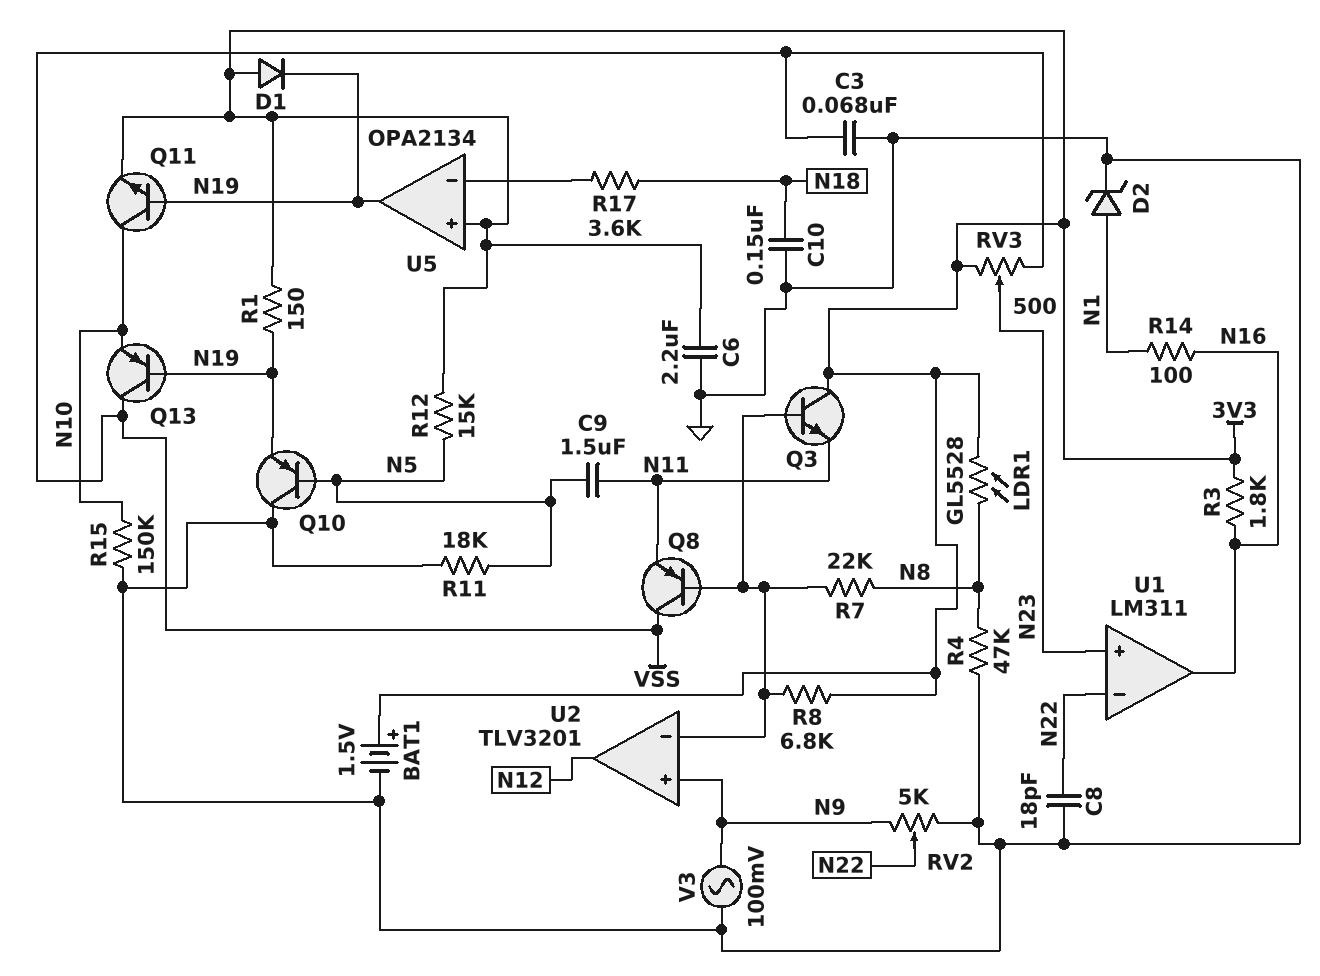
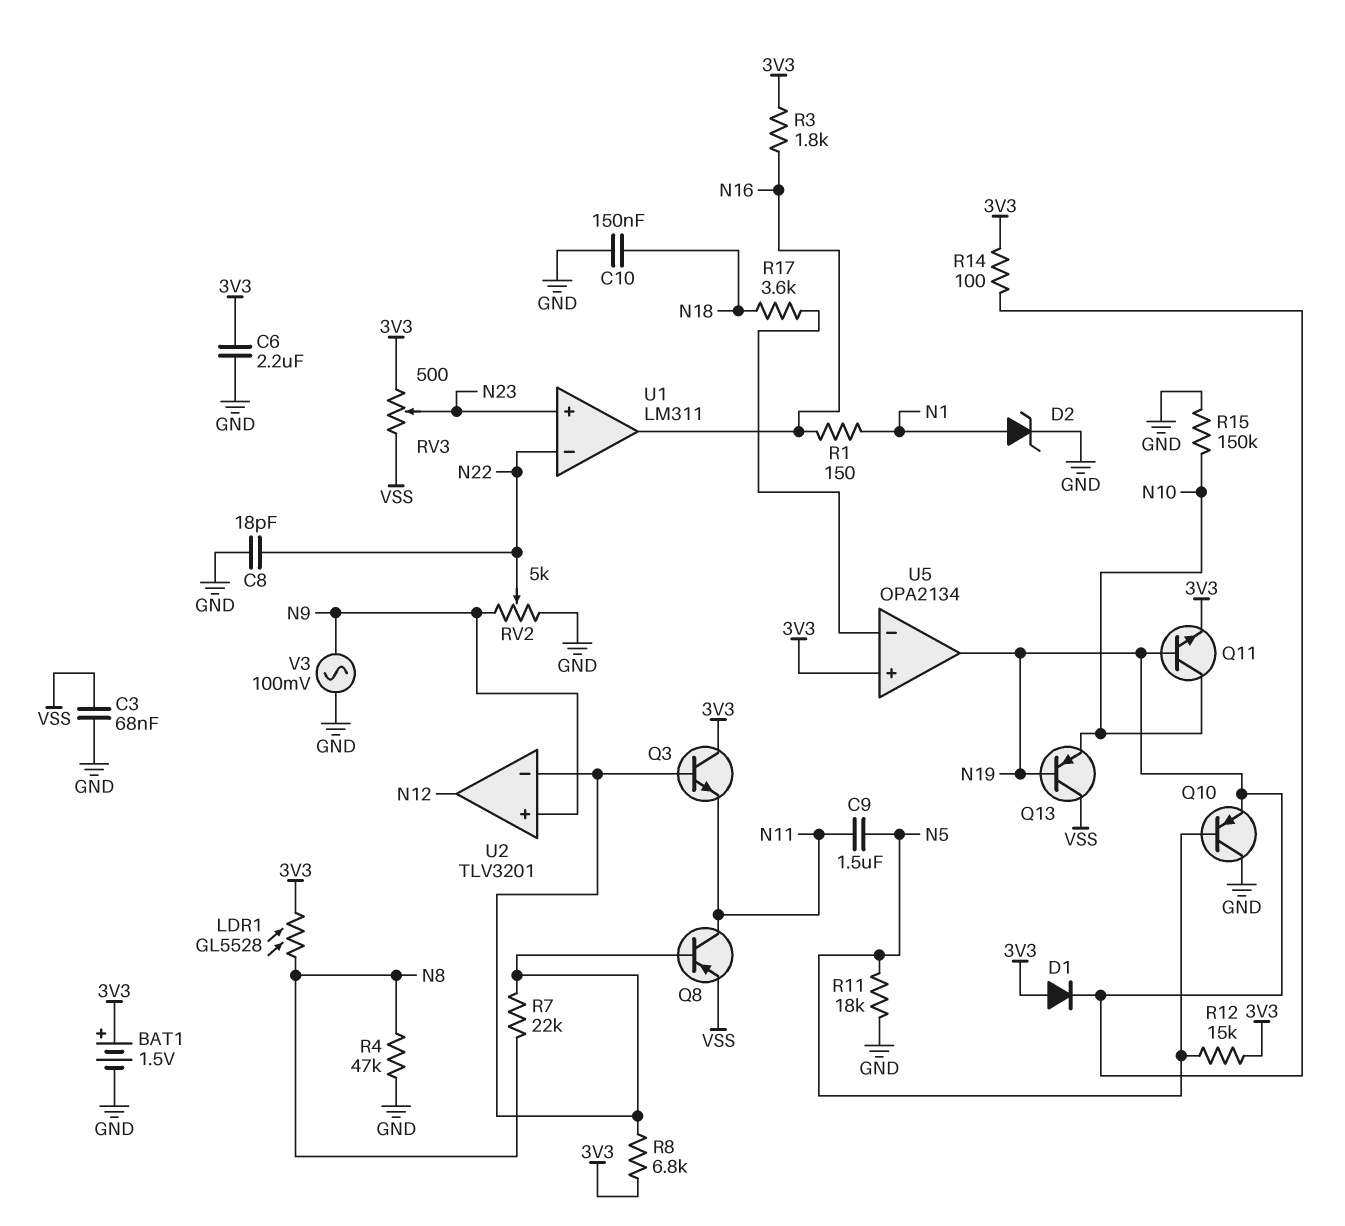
Q8: PNP (B U2/in-, C VSS, E N11) -> PNP (B U2/in-, C N11, E VSS)
R1: 150 (3V3, N19) -> 150 (N1, N16)
R14: 100 (N1, N16) -> 100 (3V3, N19)

